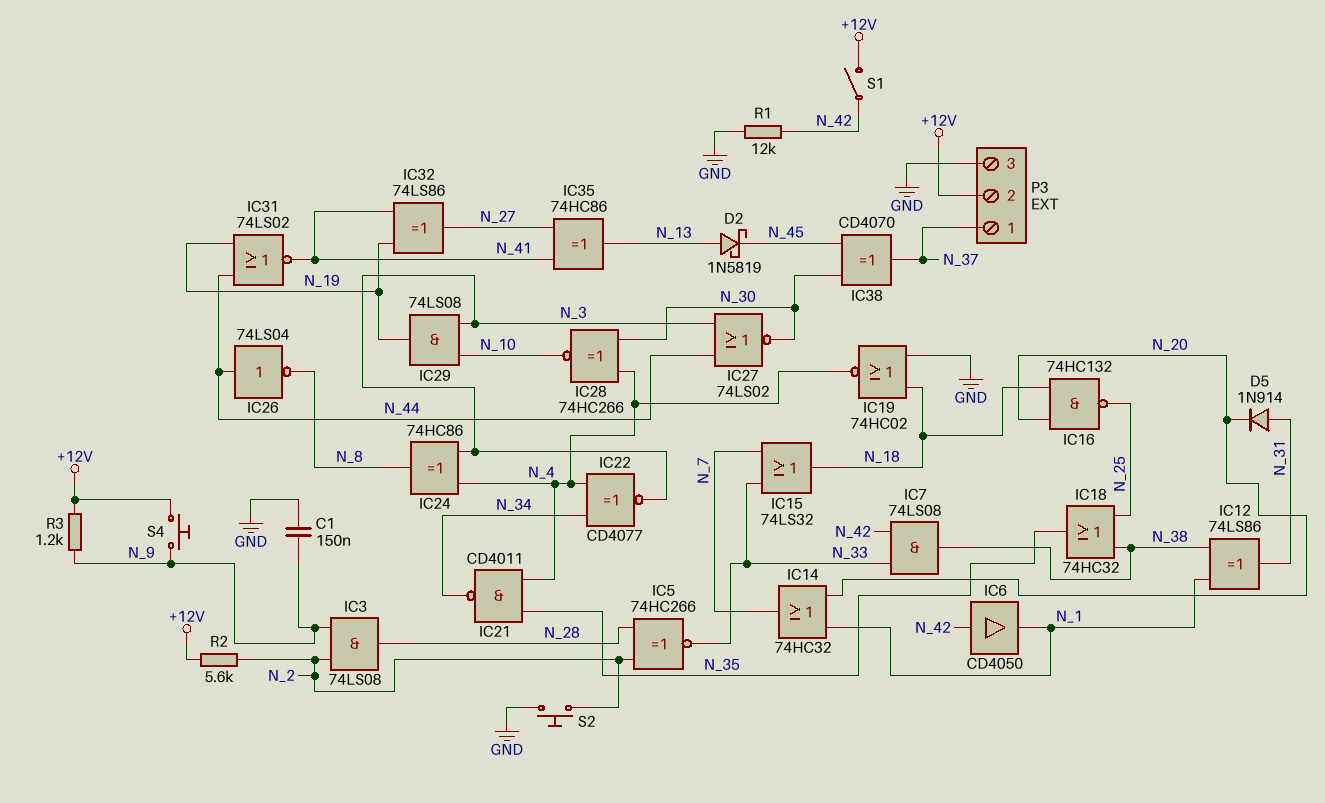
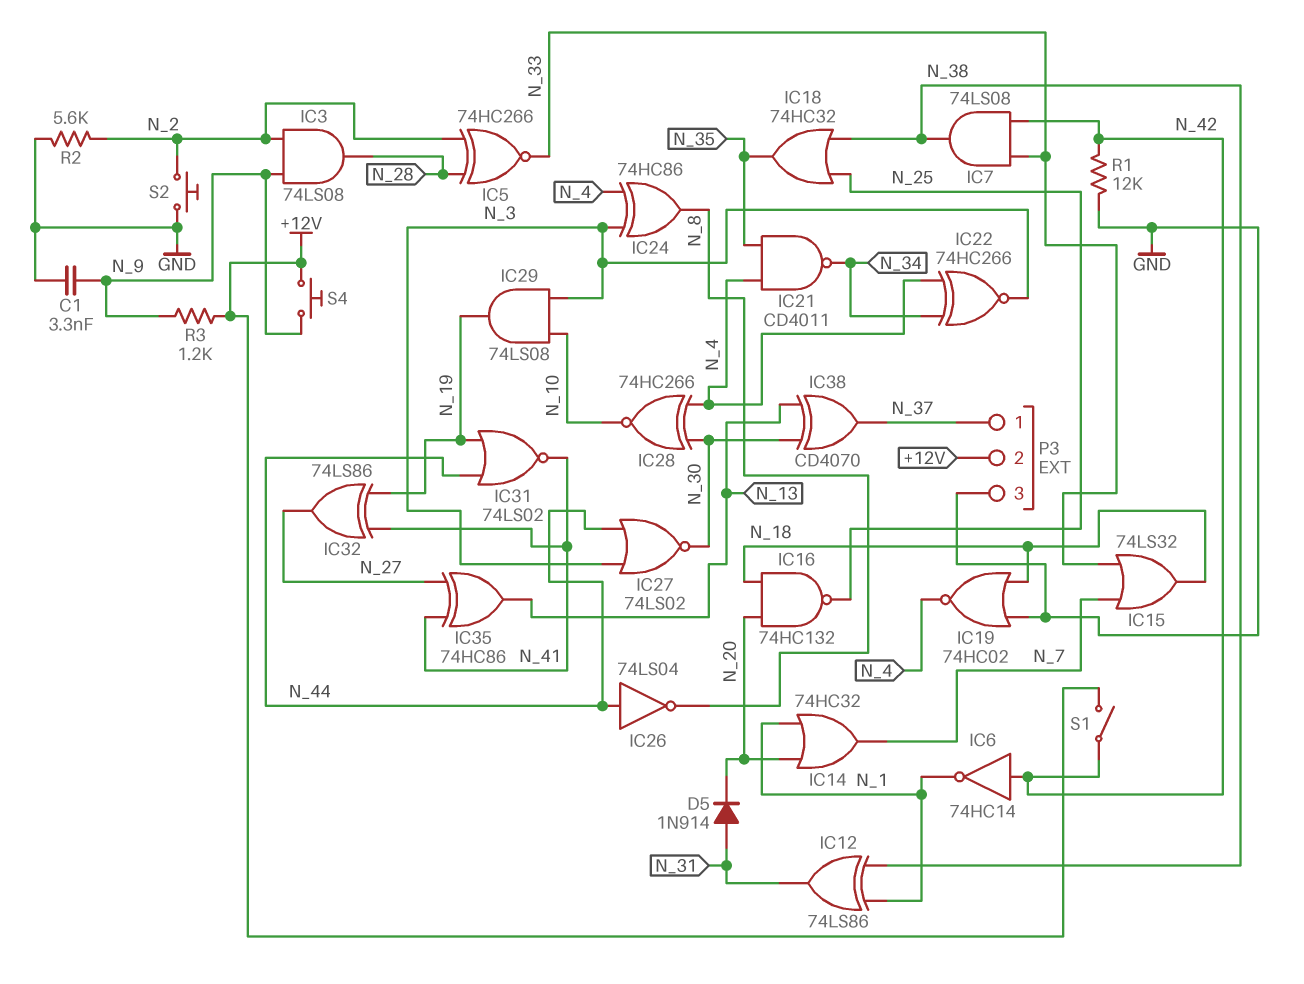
C1: 150nF (GND, N_9) -> 3.3nF (GND, N_9)
D2: schottky 1N5819 (A N_13, K N_45) -> none
IC6: buffer CD4050 (in N_42, out N_1) -> NOT 74HC14 (in N_42, out N_1)
IC22: XNOR CD4077 (in N_4, in N_34, out N_3) -> XNOR 74HC266 (in N_4, in N_34, out N_3)
IC38: XOR CD4070 (in N_30, in N_45, out N_37) -> XOR CD4070 (in N_13, in N_30, out N_37)
R2: 5.6k (+12V, N_2) -> 5.6k (GND, N_2)

